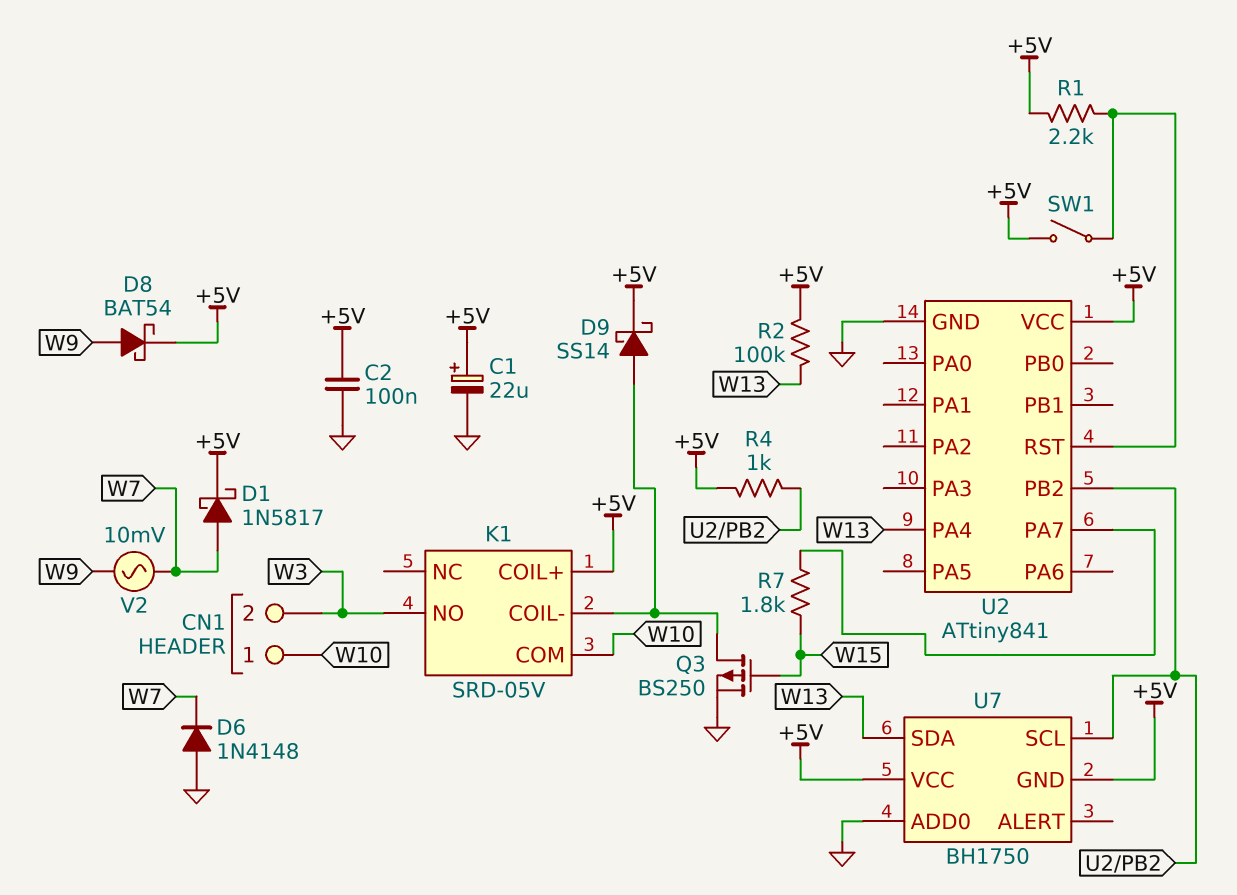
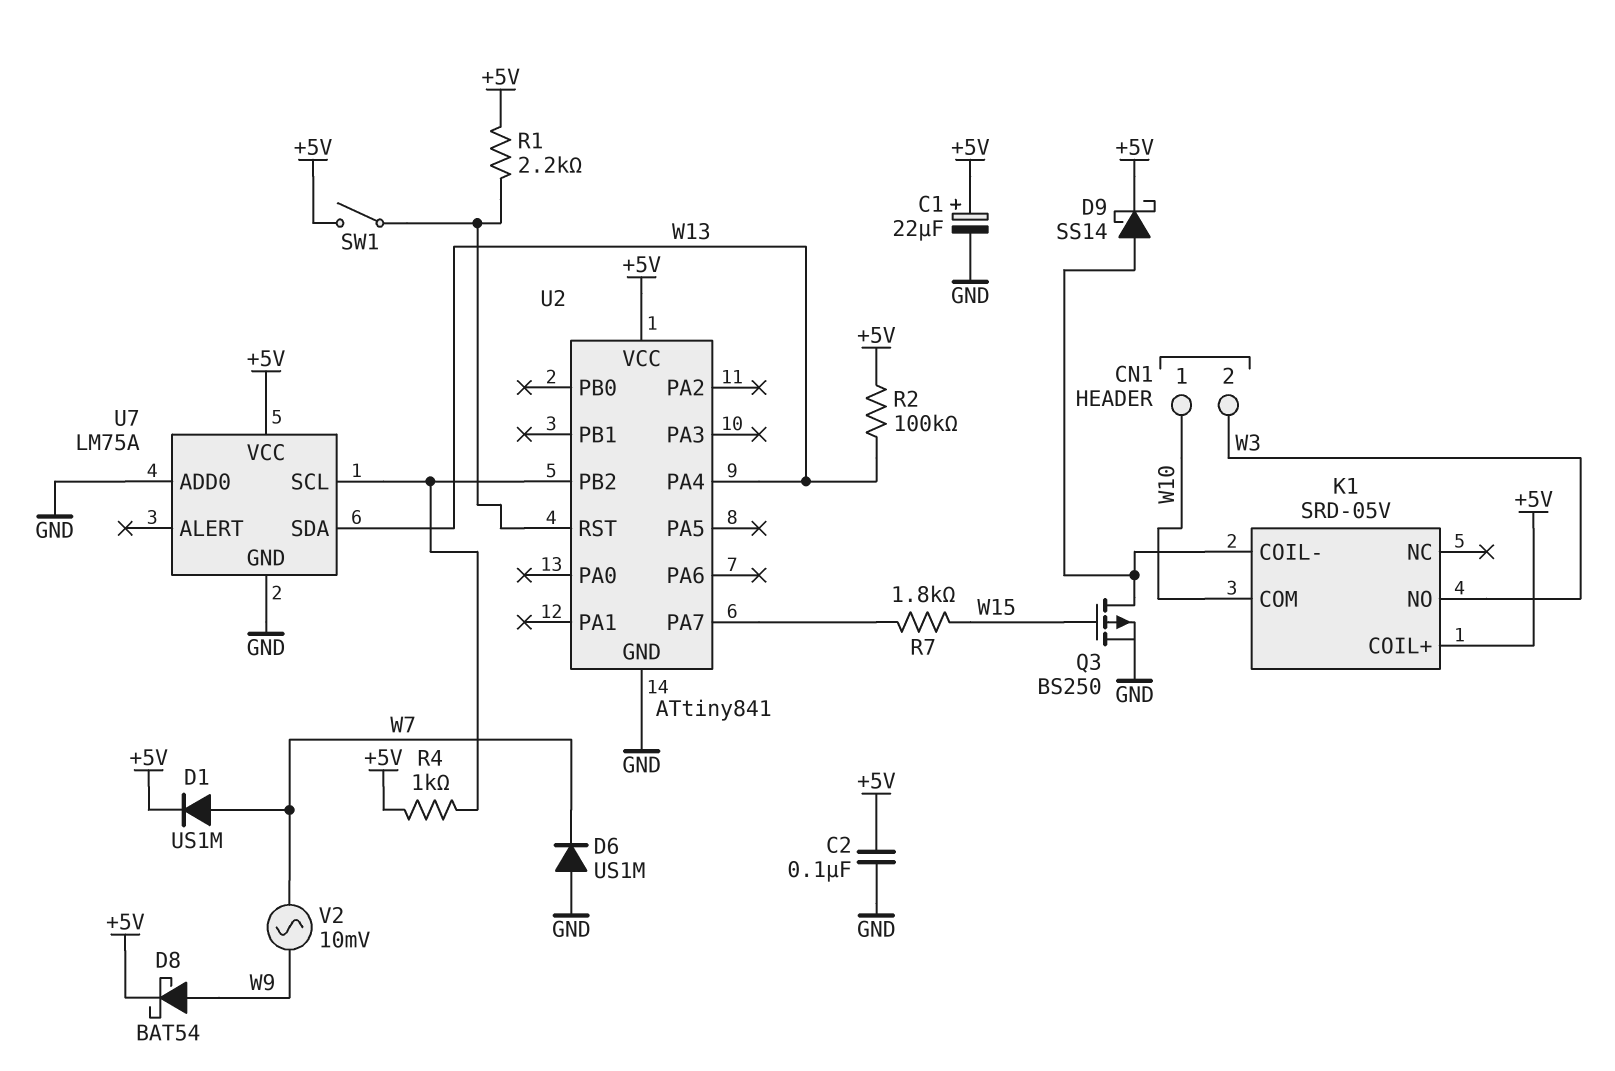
D1: schottky 1N5817 (A W7, K +5V) -> diode US1M (A W7, K +5V)
D6: diode 1N4148 (A GND, K W7) -> diode US1M (A GND, K W7)
U7: BH1750 -> LM75A
U7 pin GND: +5V -> GND

